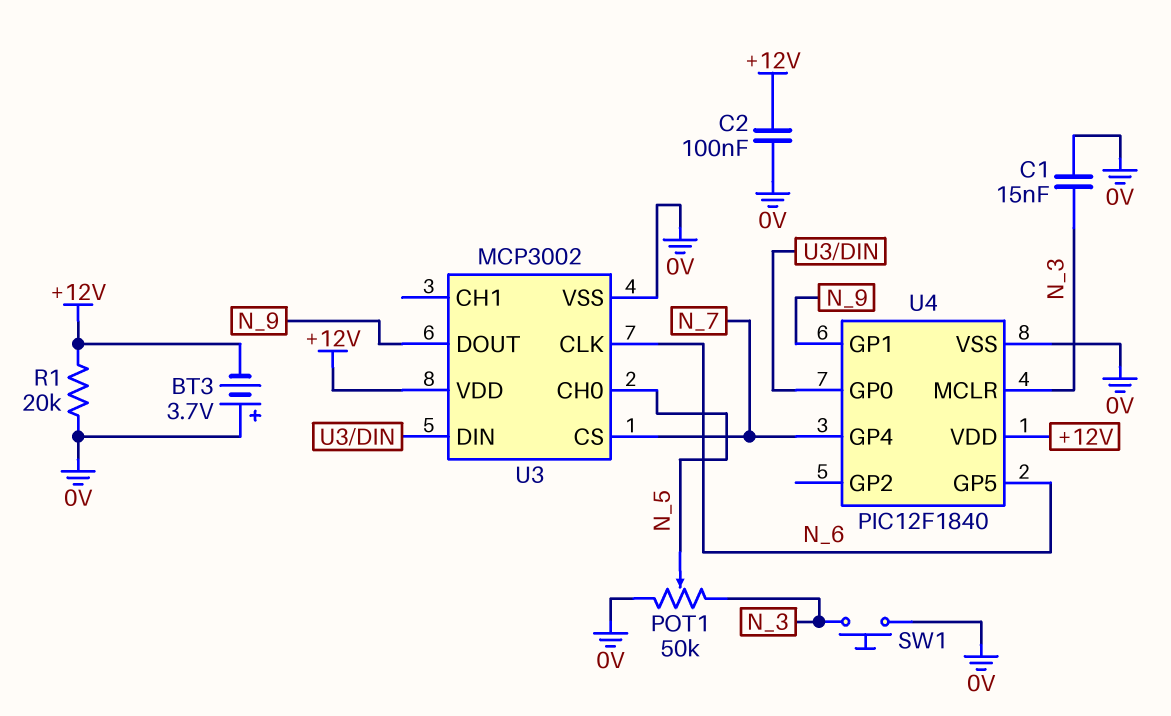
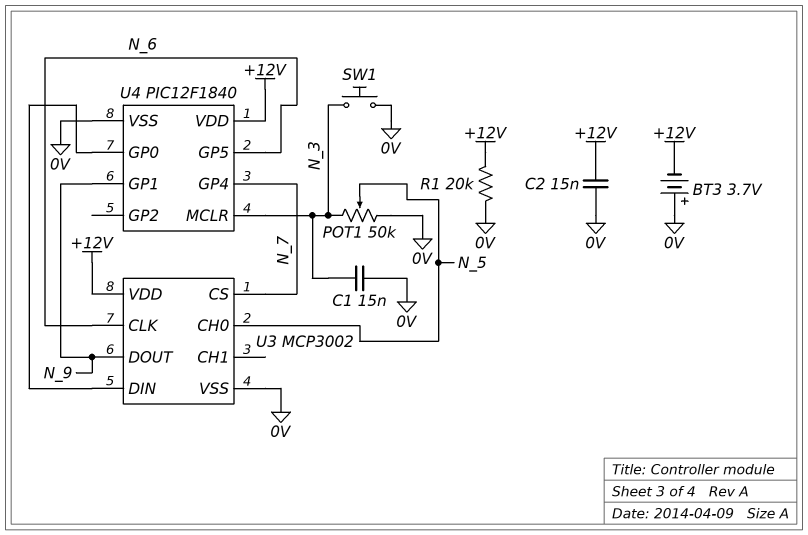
C2: 100nF (+12V, 0V) -> 15nF (+12V, 0V)

